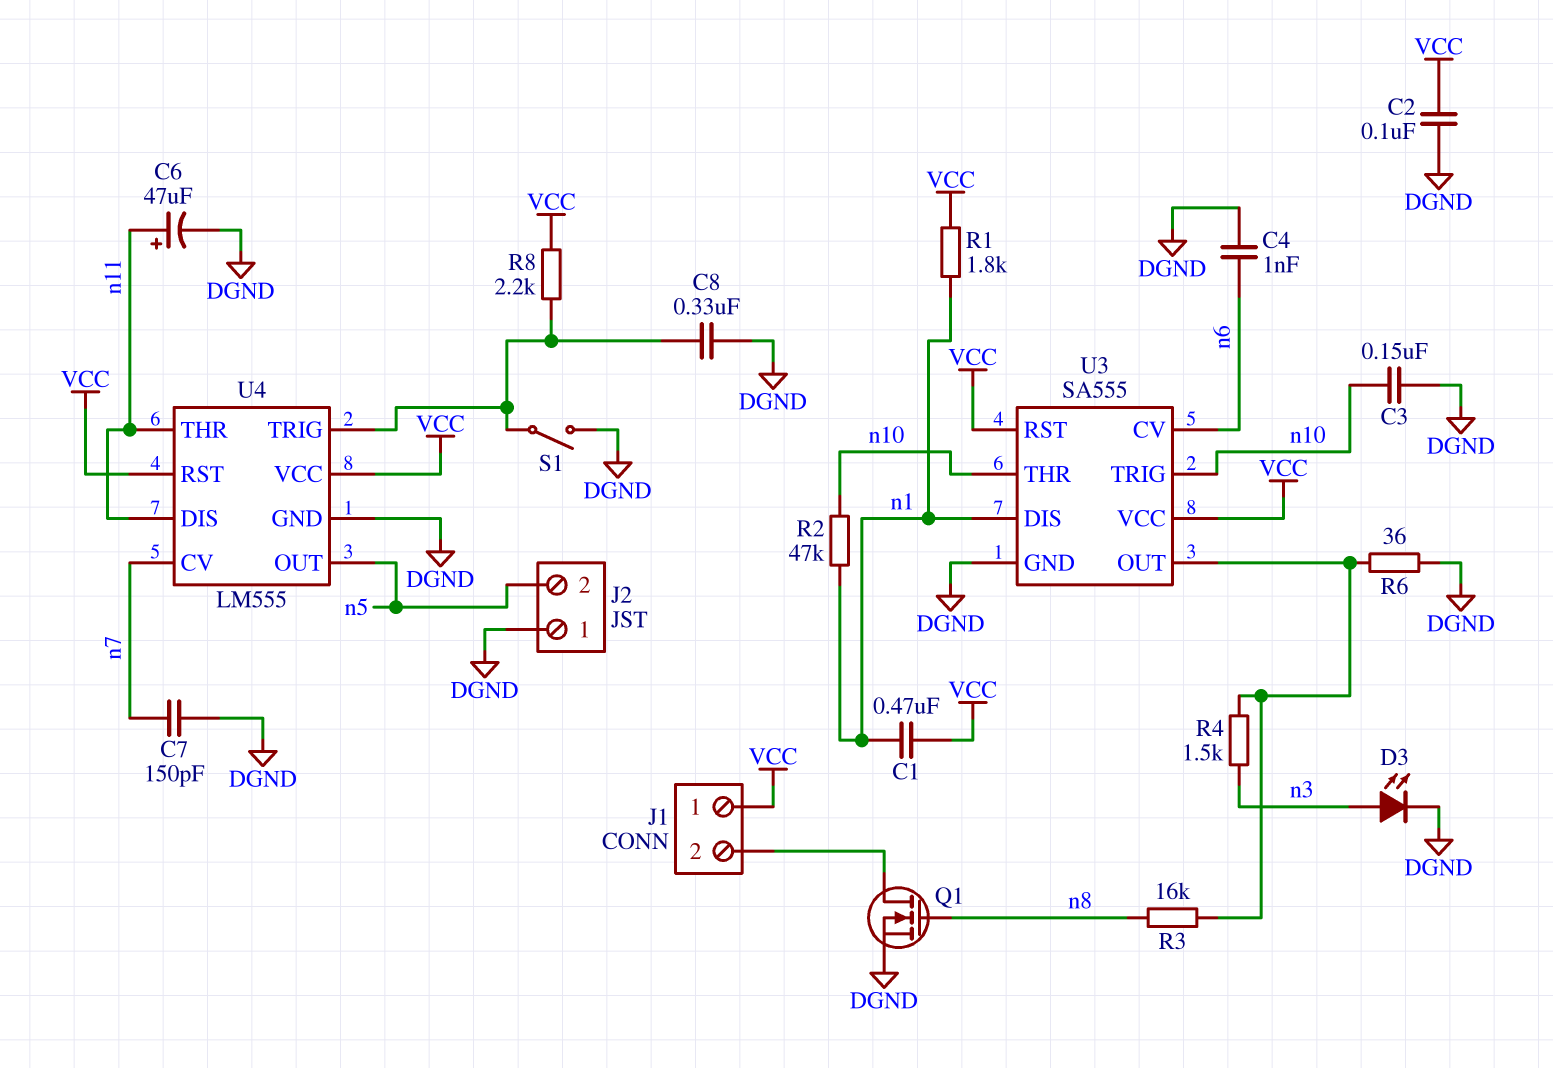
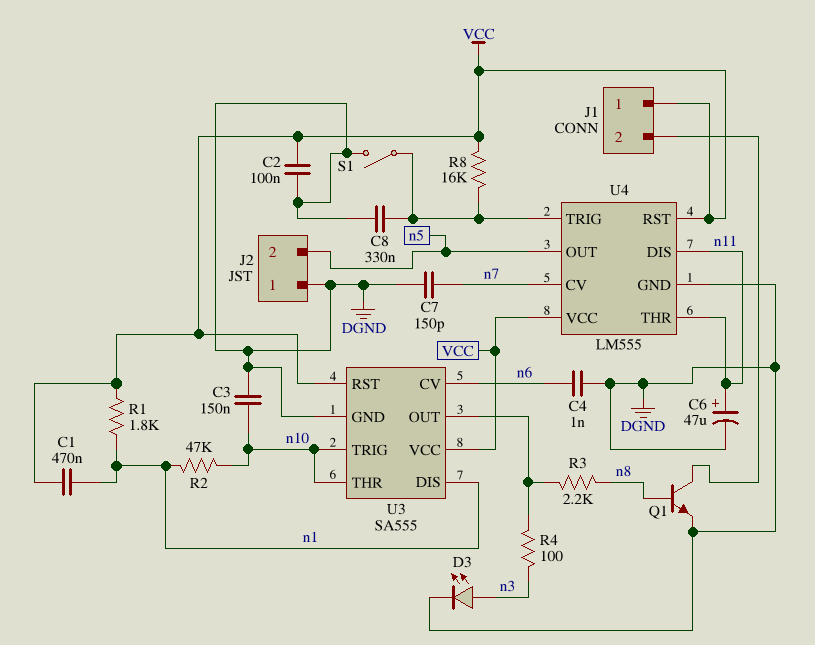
Q1: NMOS (G n8, D J1/2, S DGND) -> NPN (B n8, C J1/2, E DGND)
R3: 16k (U3/OUT, n8) -> 2.2k (U3/OUT, n8)
R4: 1.5k (U3/OUT, n3) -> 100 (U3/OUT, n3)
R6: 36 (DGND, U3/OUT) -> none
R8: 2.2k (U4/TRIG, VCC) -> 16k (U4/TRIG, VCC)

